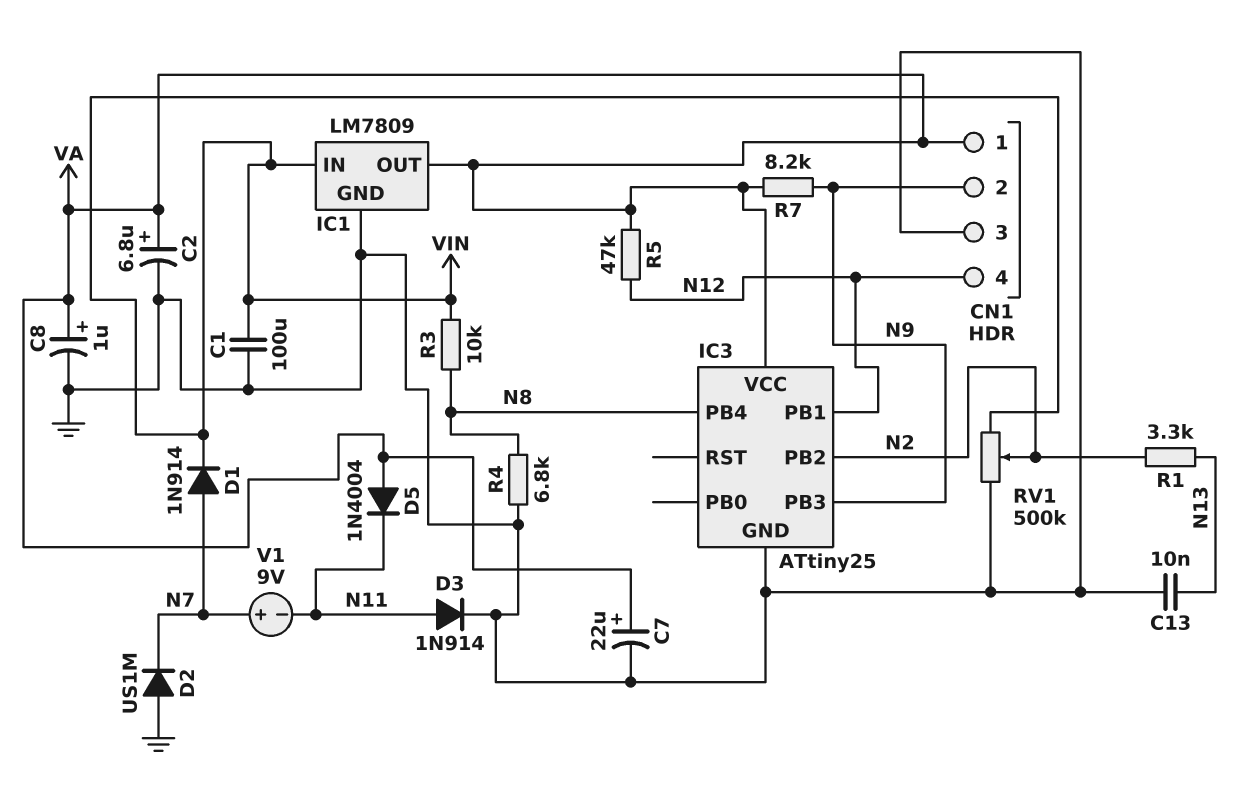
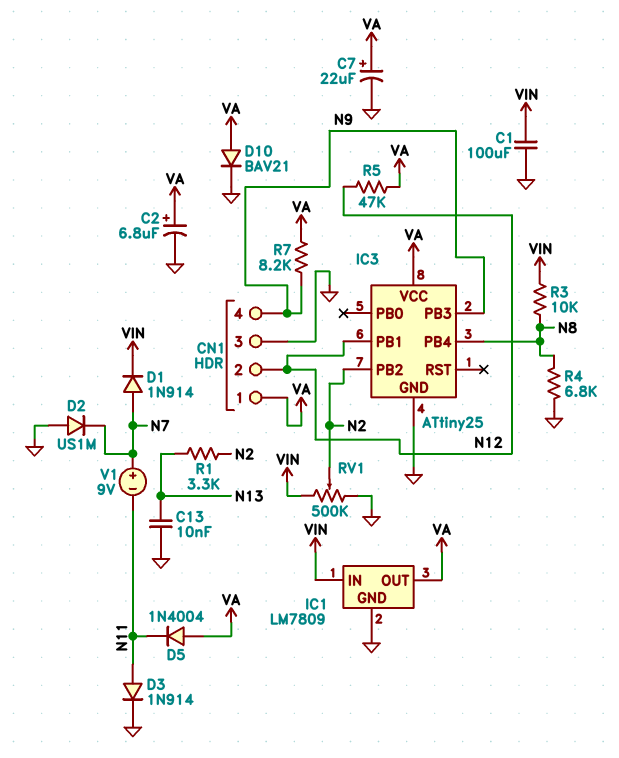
C8: 1uF (plus VA, minus GND) -> none
CN1 pin 2: N9 -> N12
CN1 pin 4: N12 -> N9
D10: none -> diode BAV21 (A VA, K GND)

